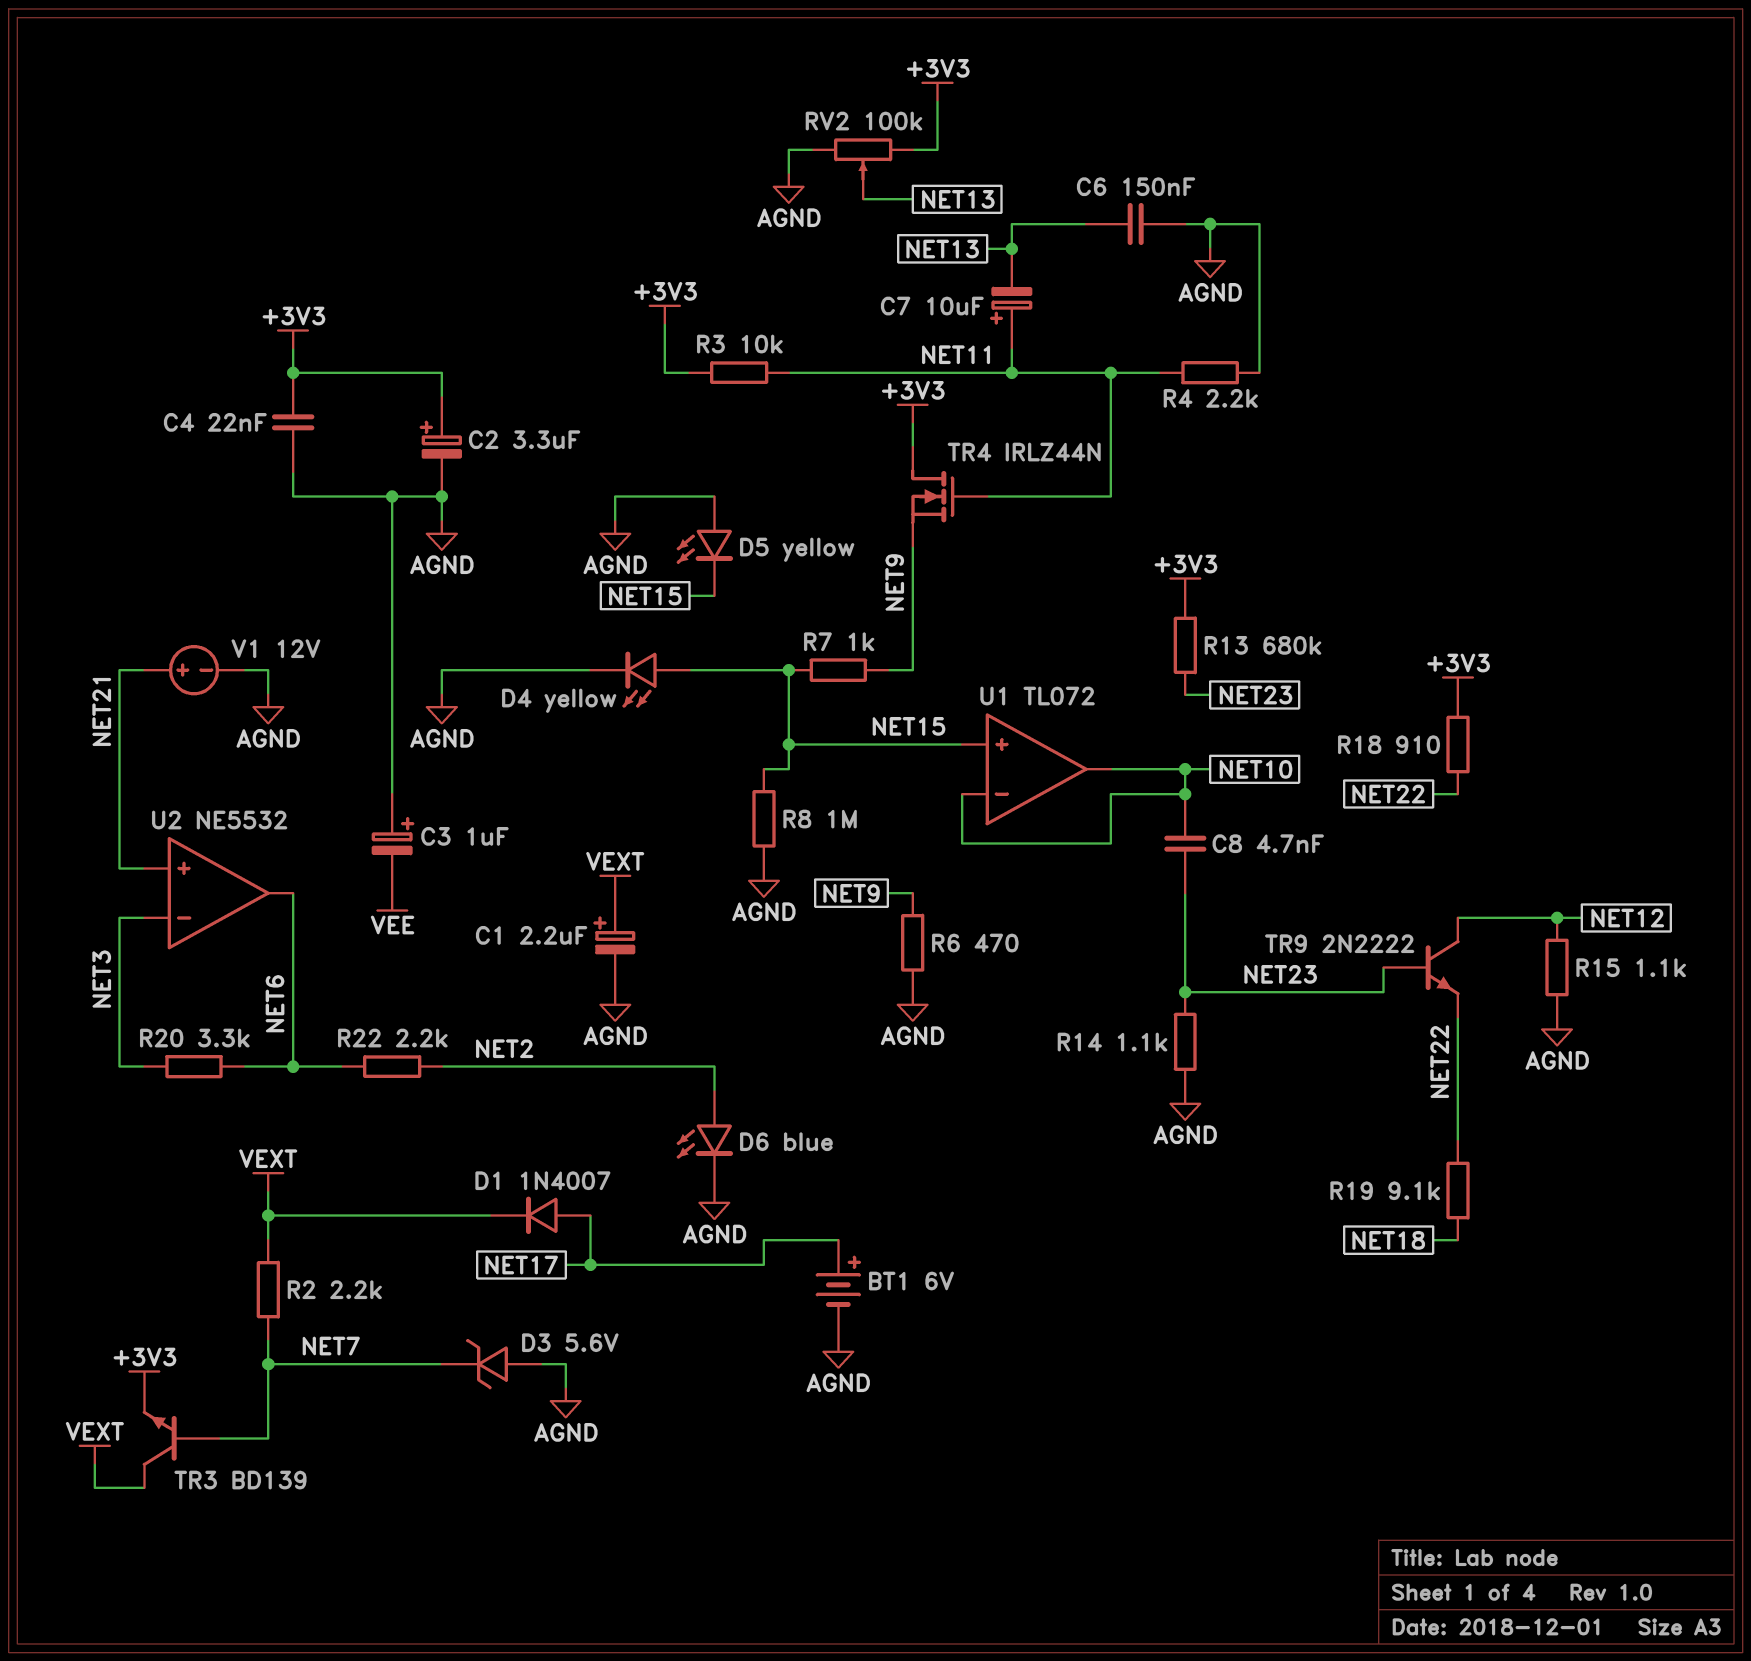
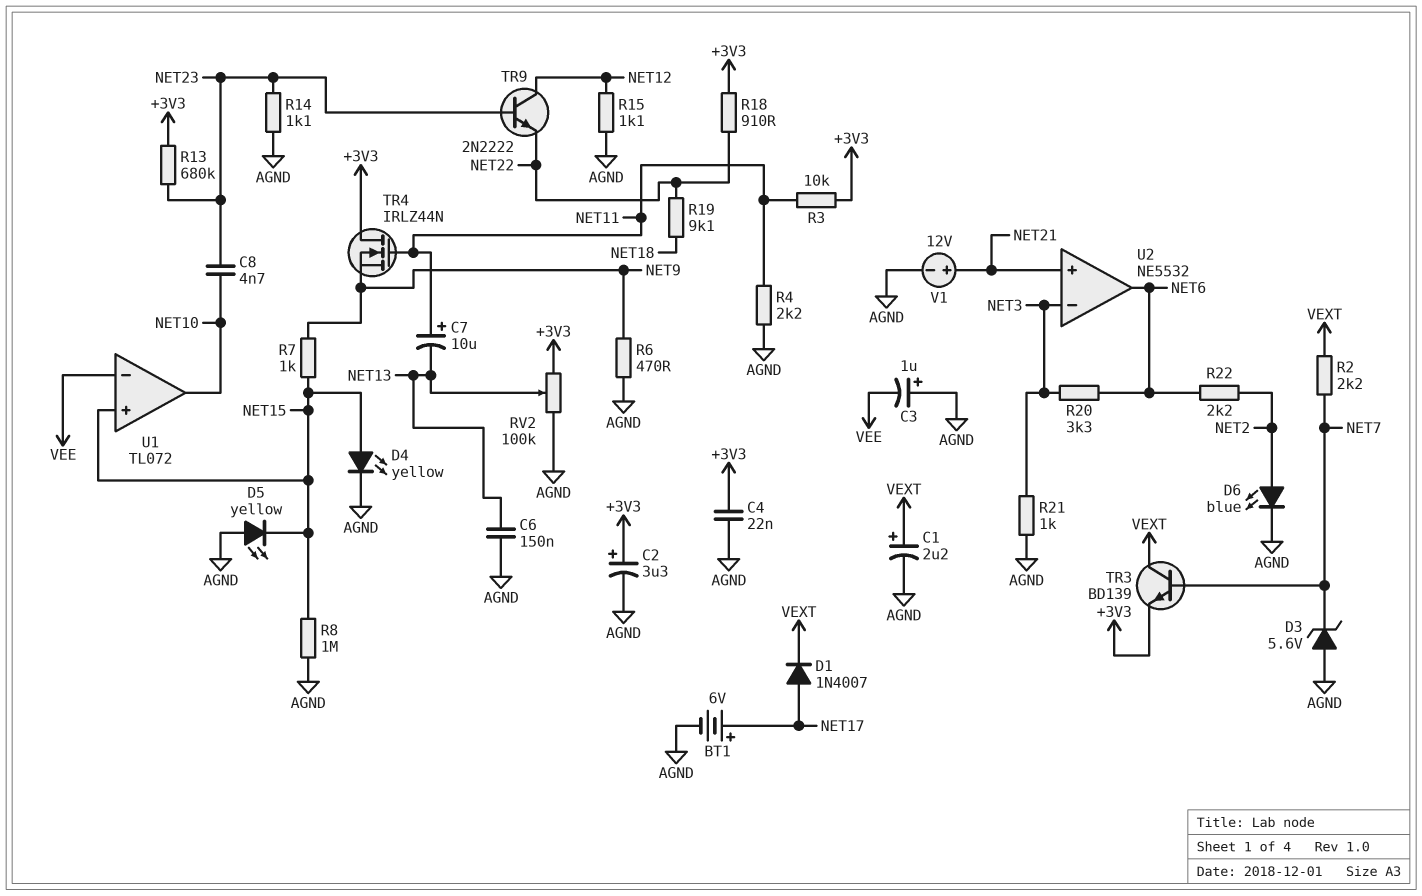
R21: none -> 1k (AGND, NET3)
U1 pin in-: NET10 -> VEE

